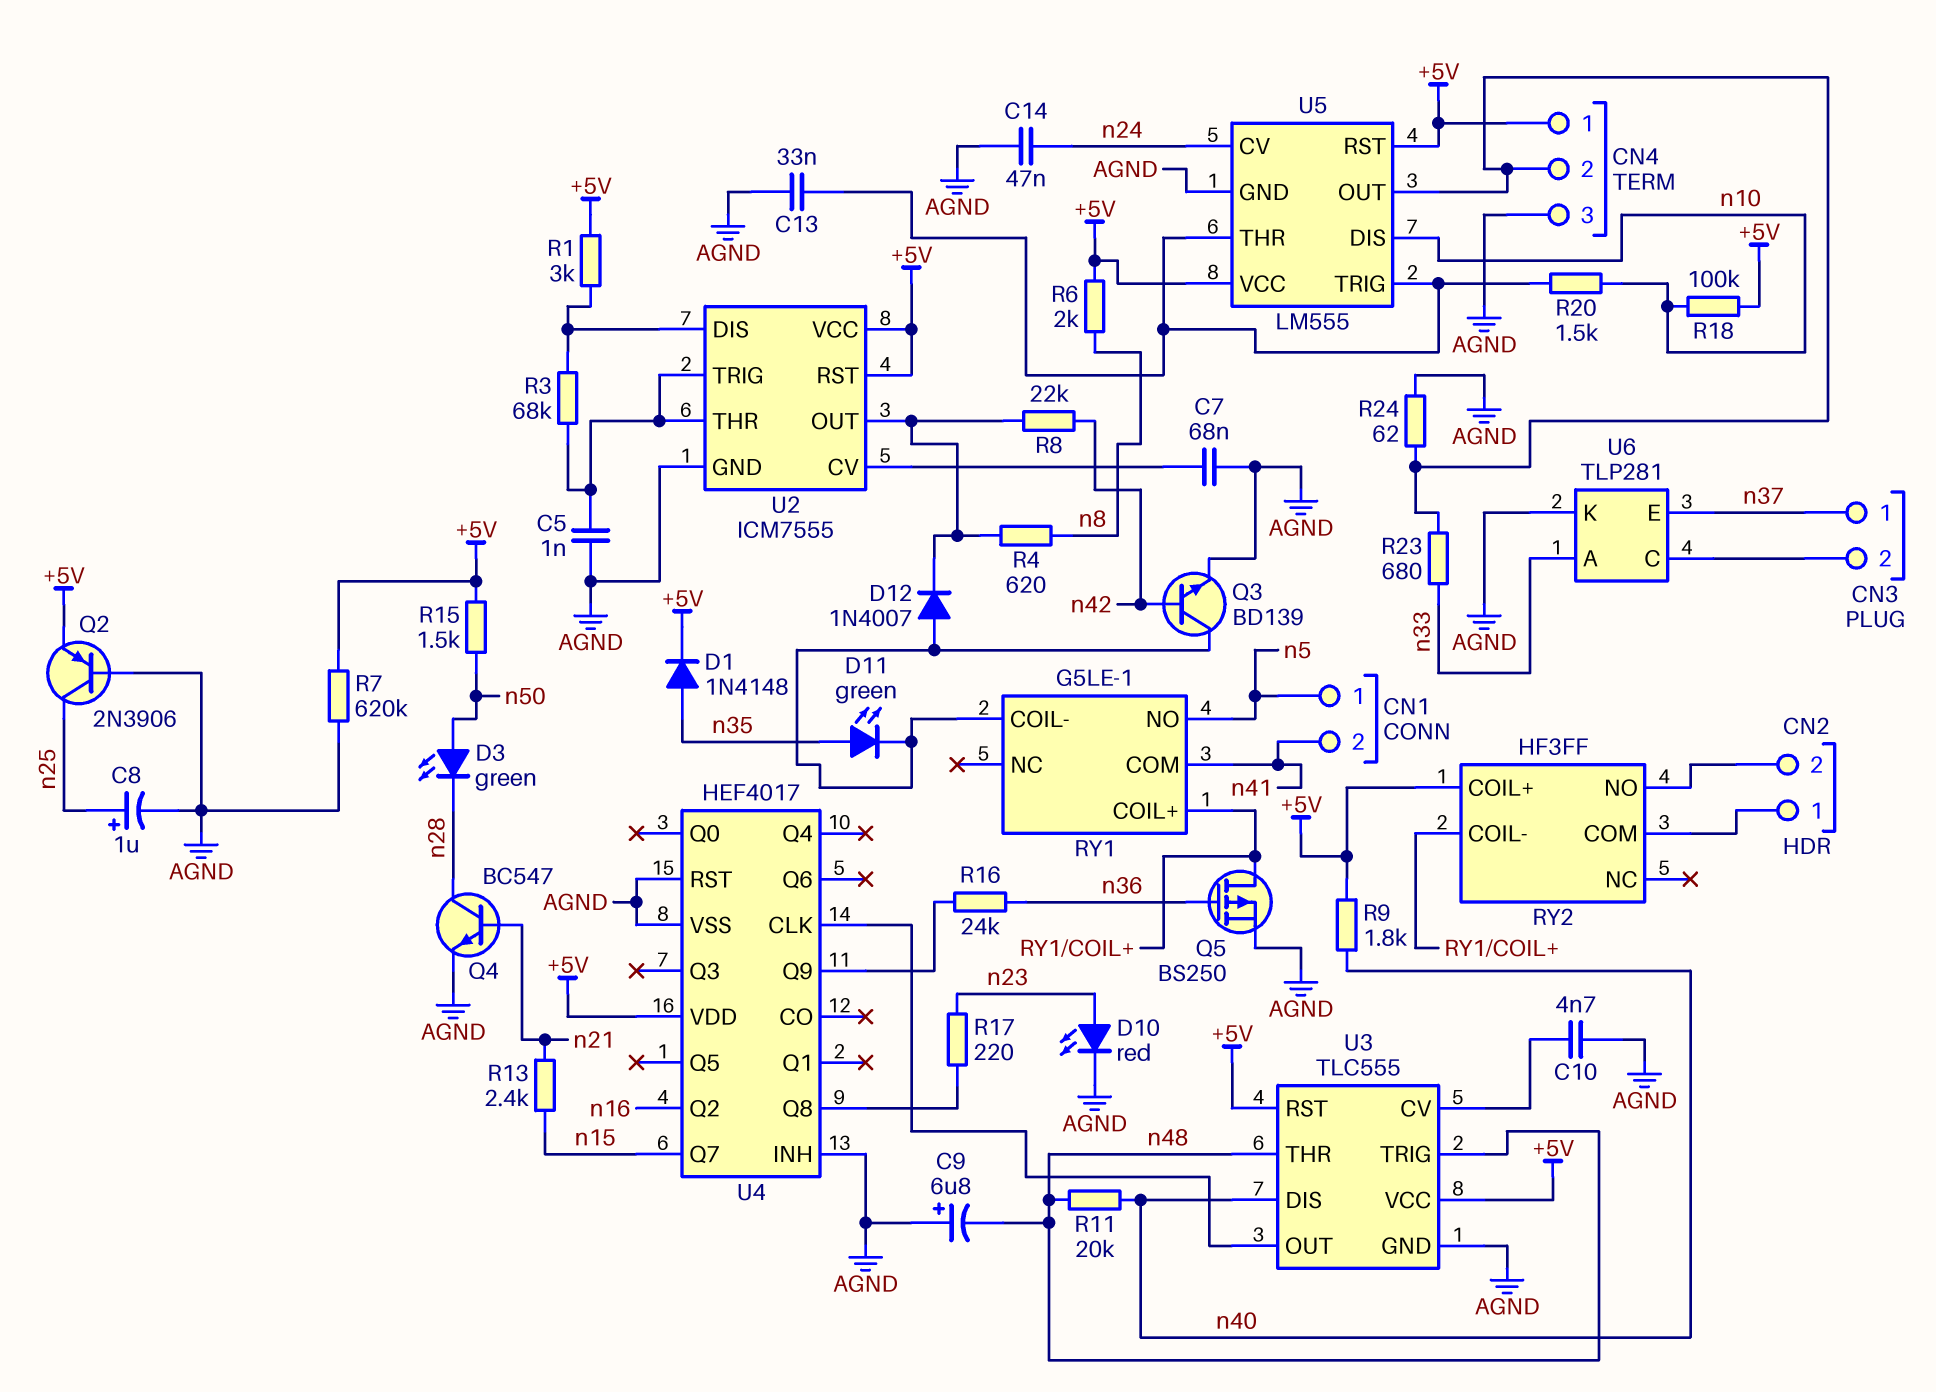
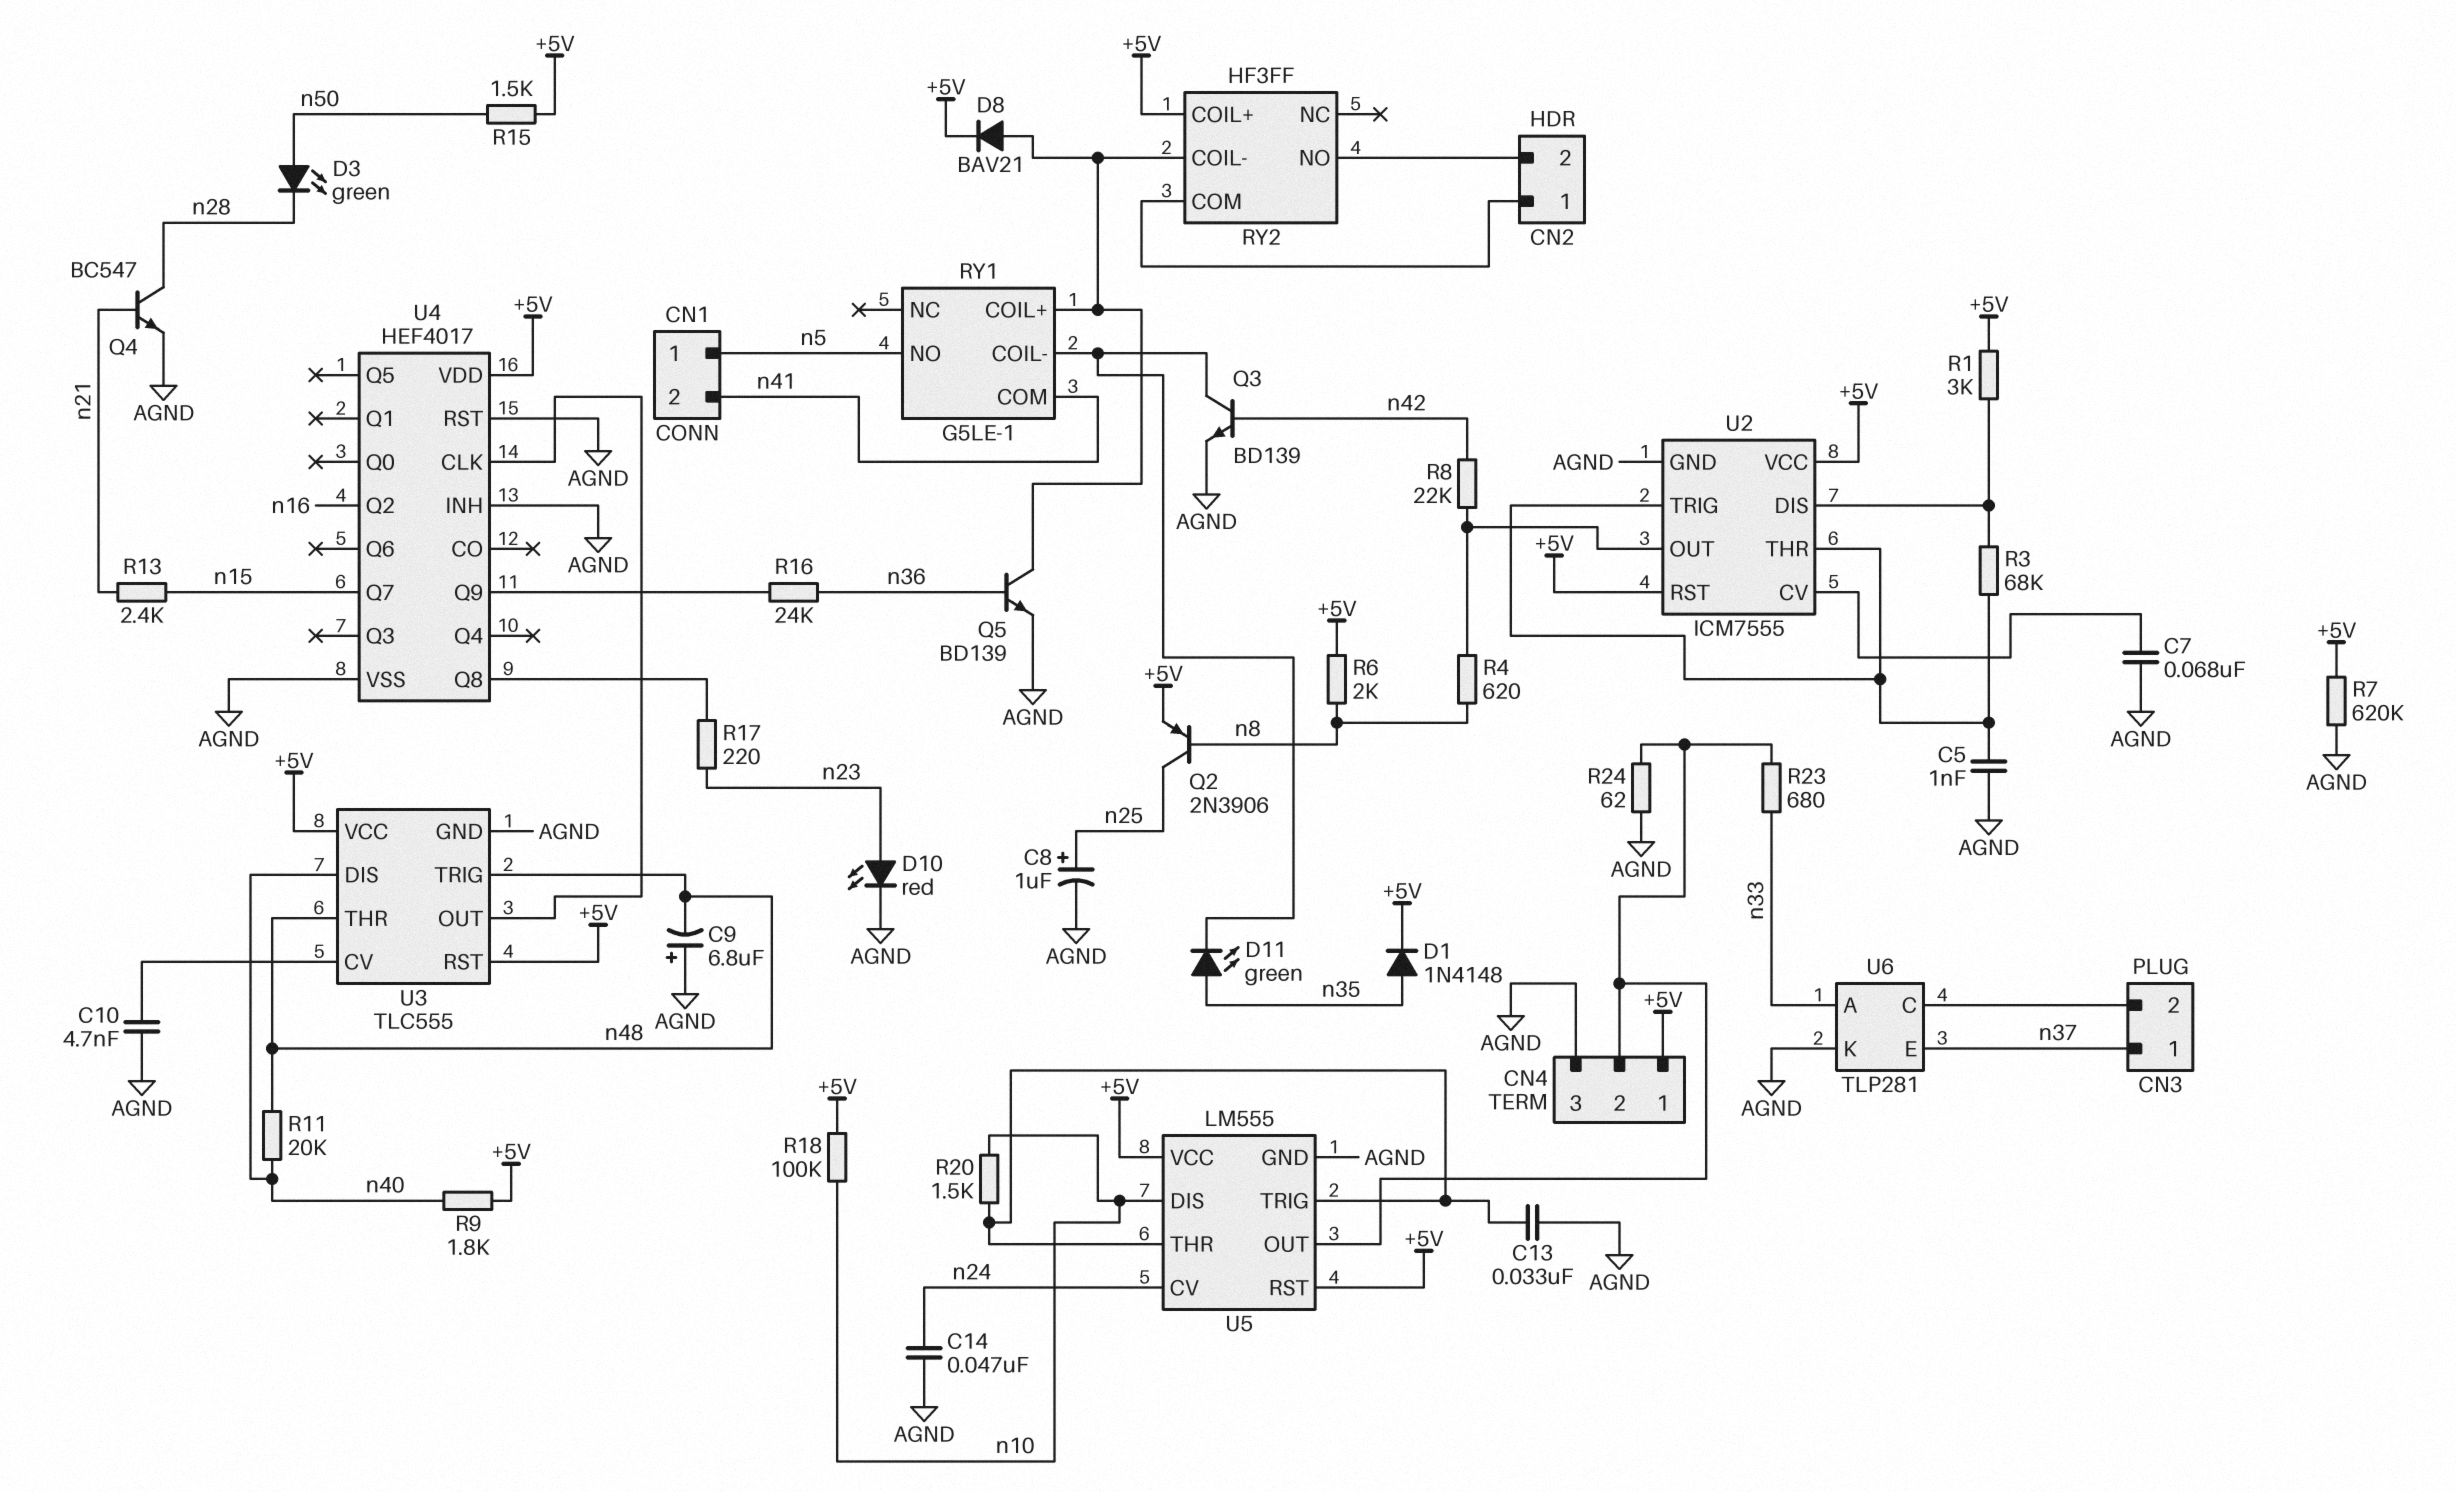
D8: none -> diode BAV21 (A RY1/COIL+, K +5V)
D12: diode 1N4007 (A RY1/COIL-, K U2/OUT) -> none
Q2: PNP 2N3906 (B AGND, C n25, E +5V) -> PNP 2N3906 (B n8, C n25, E +5V)
Q5: PMOS BS250 (G n36, D RY1/COIL+, S AGND) -> NPN BD139 (B n36, C RY1/COIL+, E AGND)

